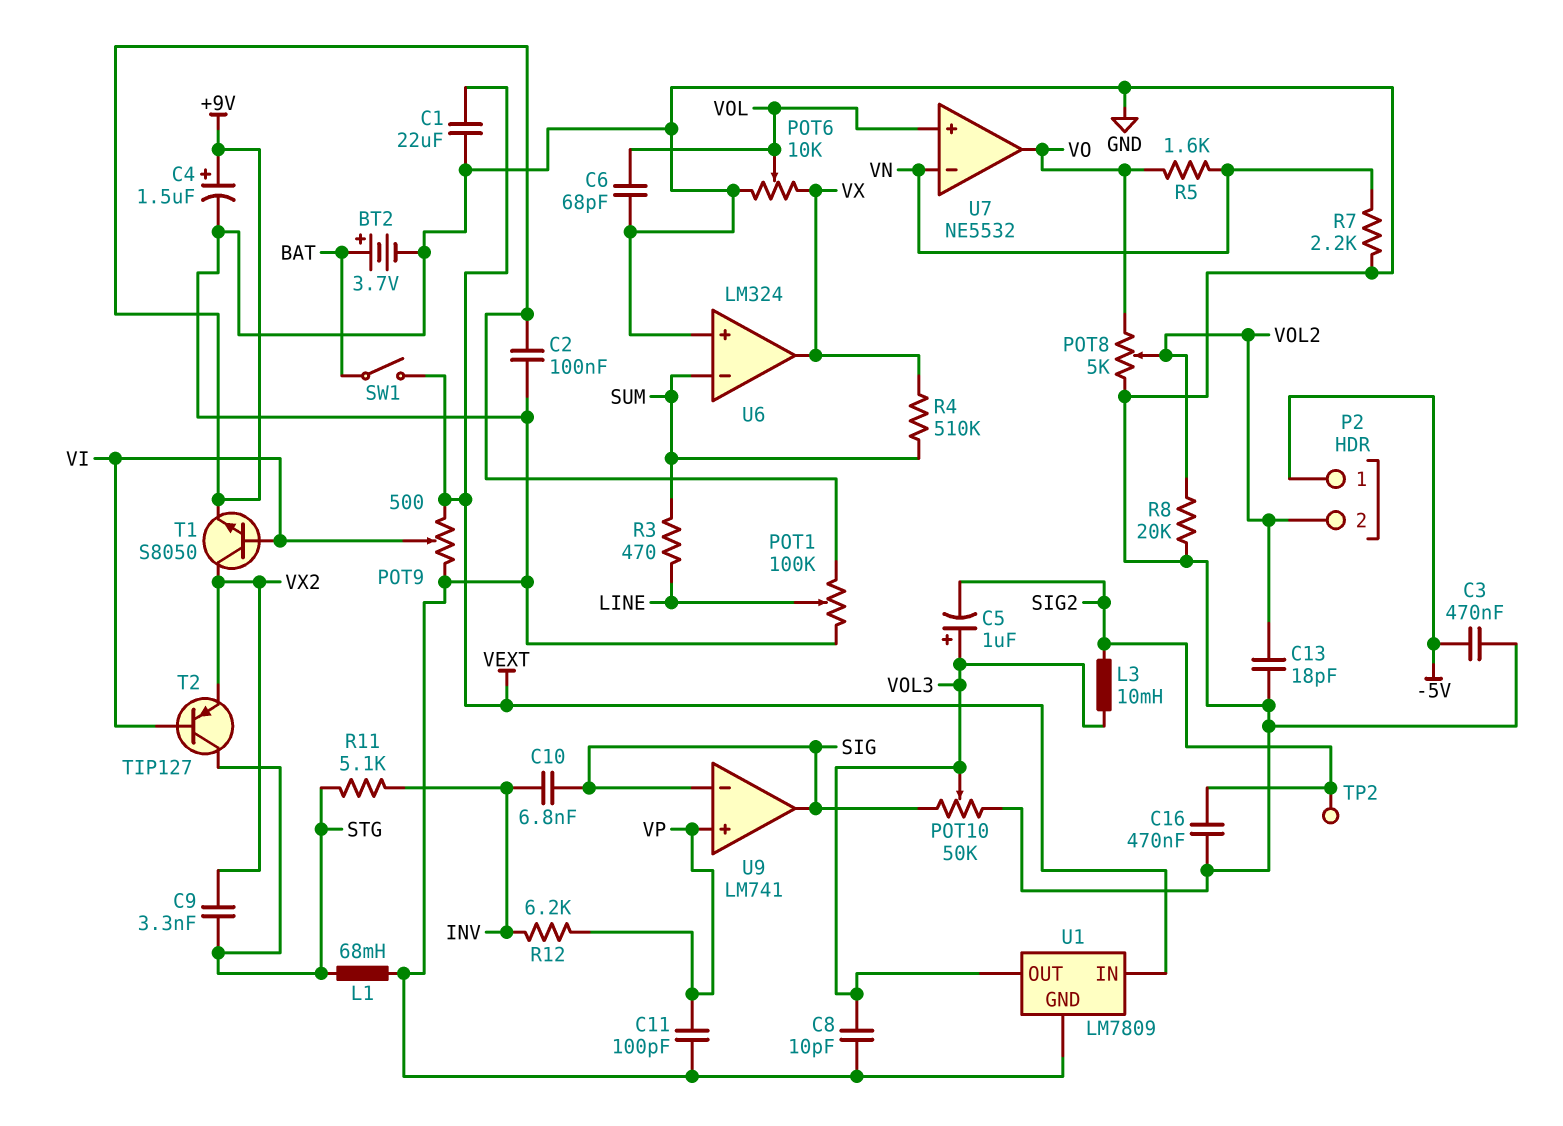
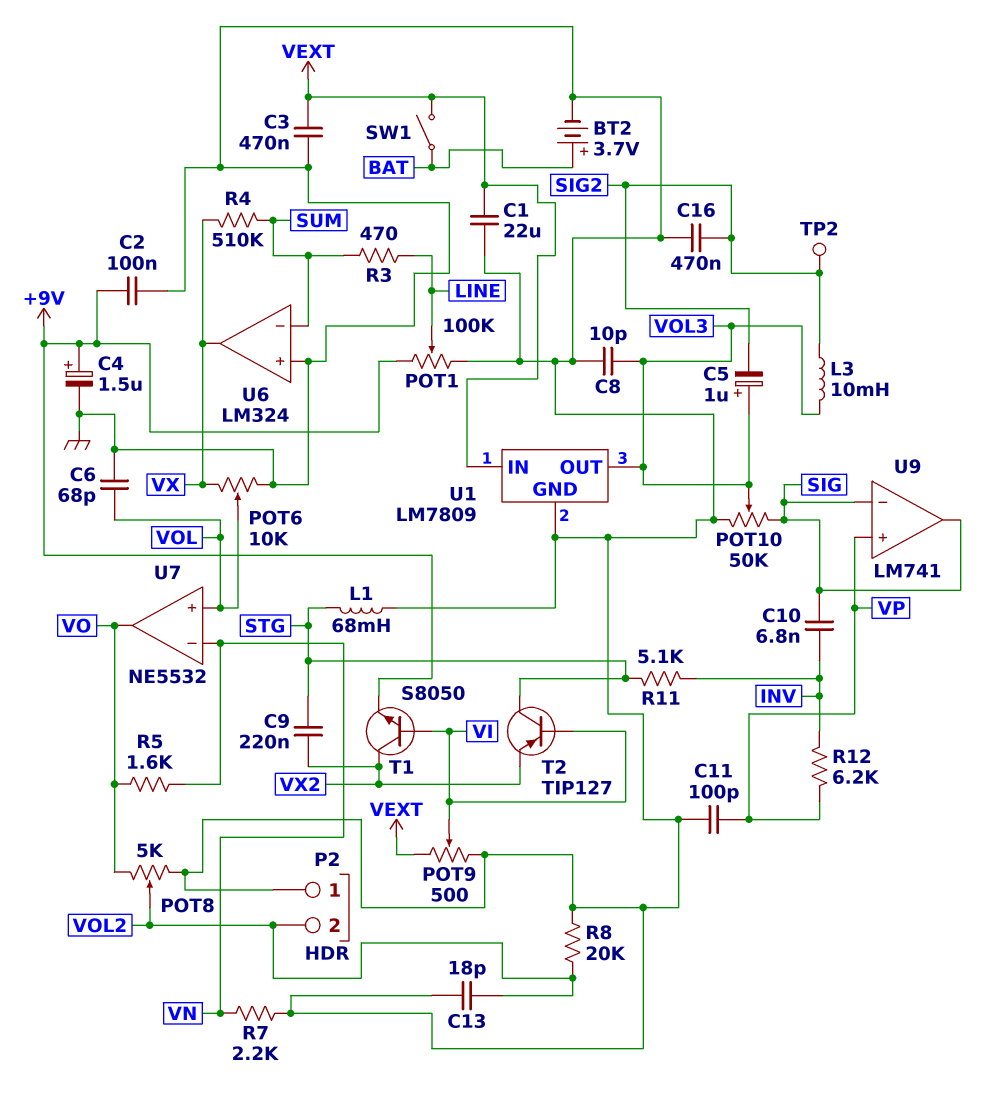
C3: 470nF (-5V, GND) -> 470nF (GND, VEXT)
C9: 3.3nF (STG, VX2) -> 220nF (STG, VX2)
P2 pin 1: -5V -> GND

